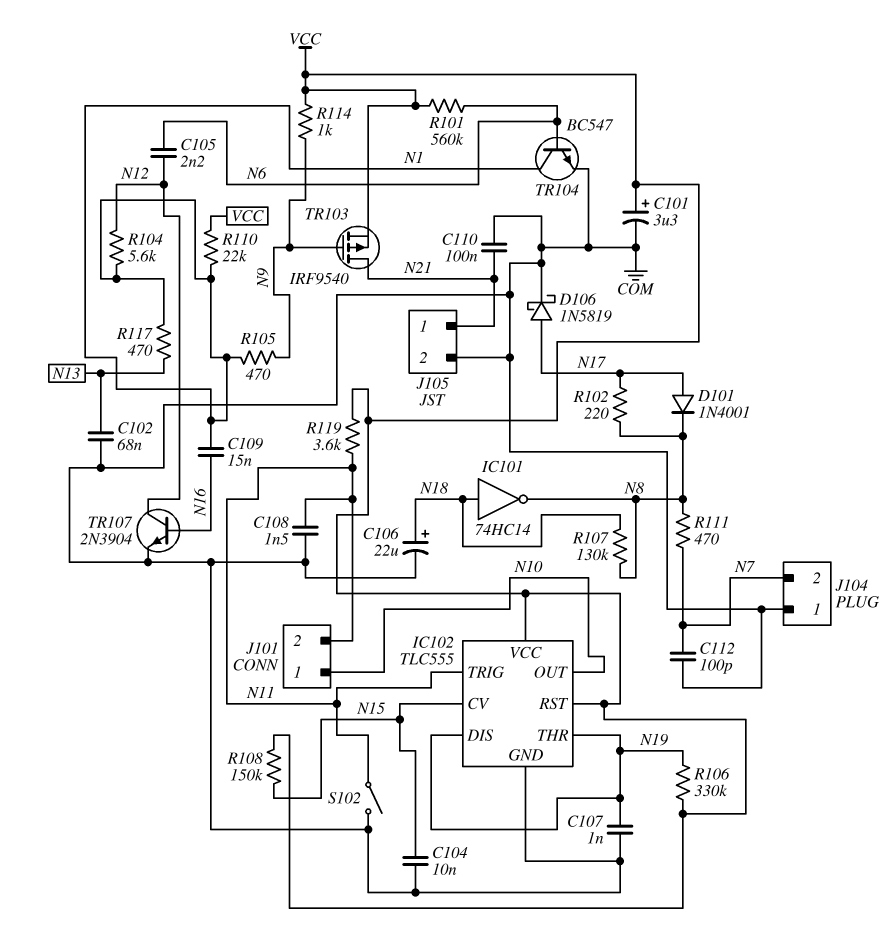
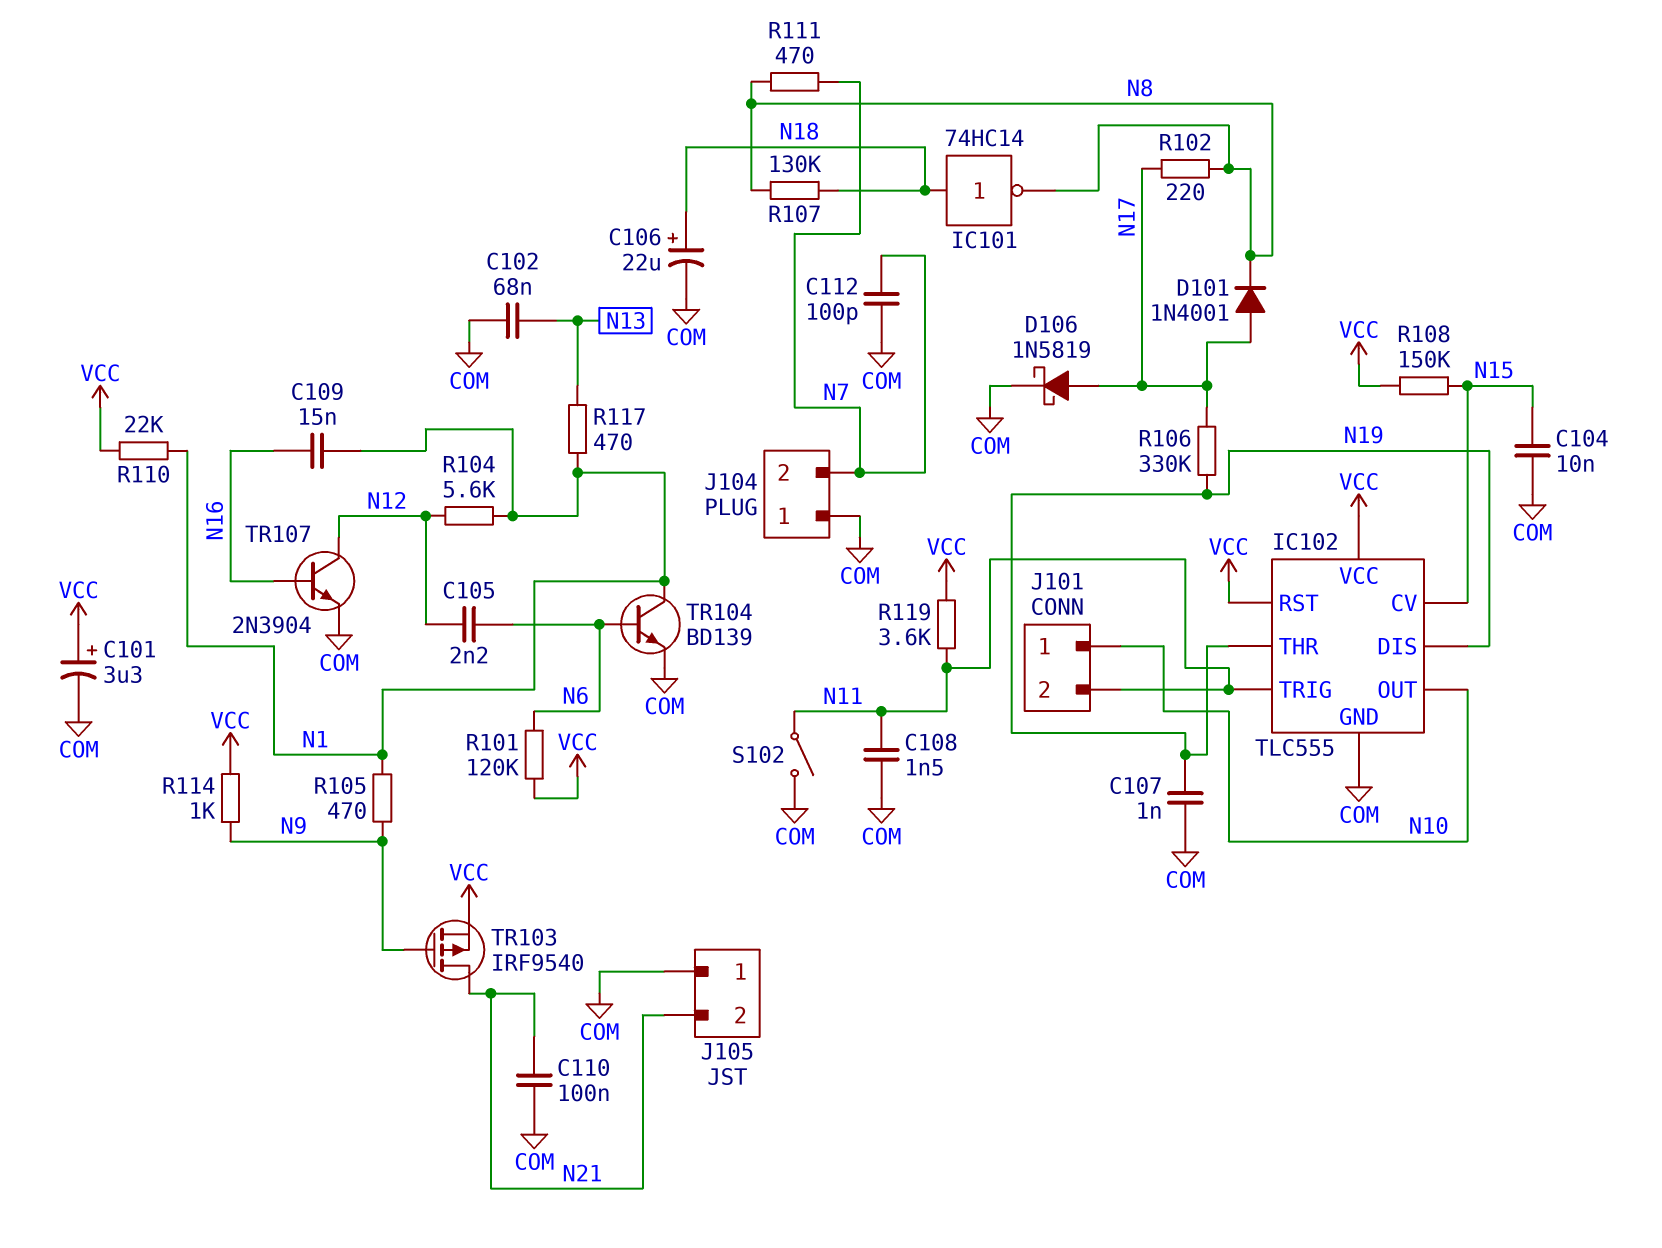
J105 pin 1: N21 -> COM
J105 pin 2: COM -> N21
R101: 560k (N6, VCC) -> 120k (N6, VCC)
R106: 330k (N19, VCC) -> 330k (N17, N19)
TR104: NPN BC547 (B N6, C N1, E COM) -> NPN BD139 (B N6, C N1, E COM)

